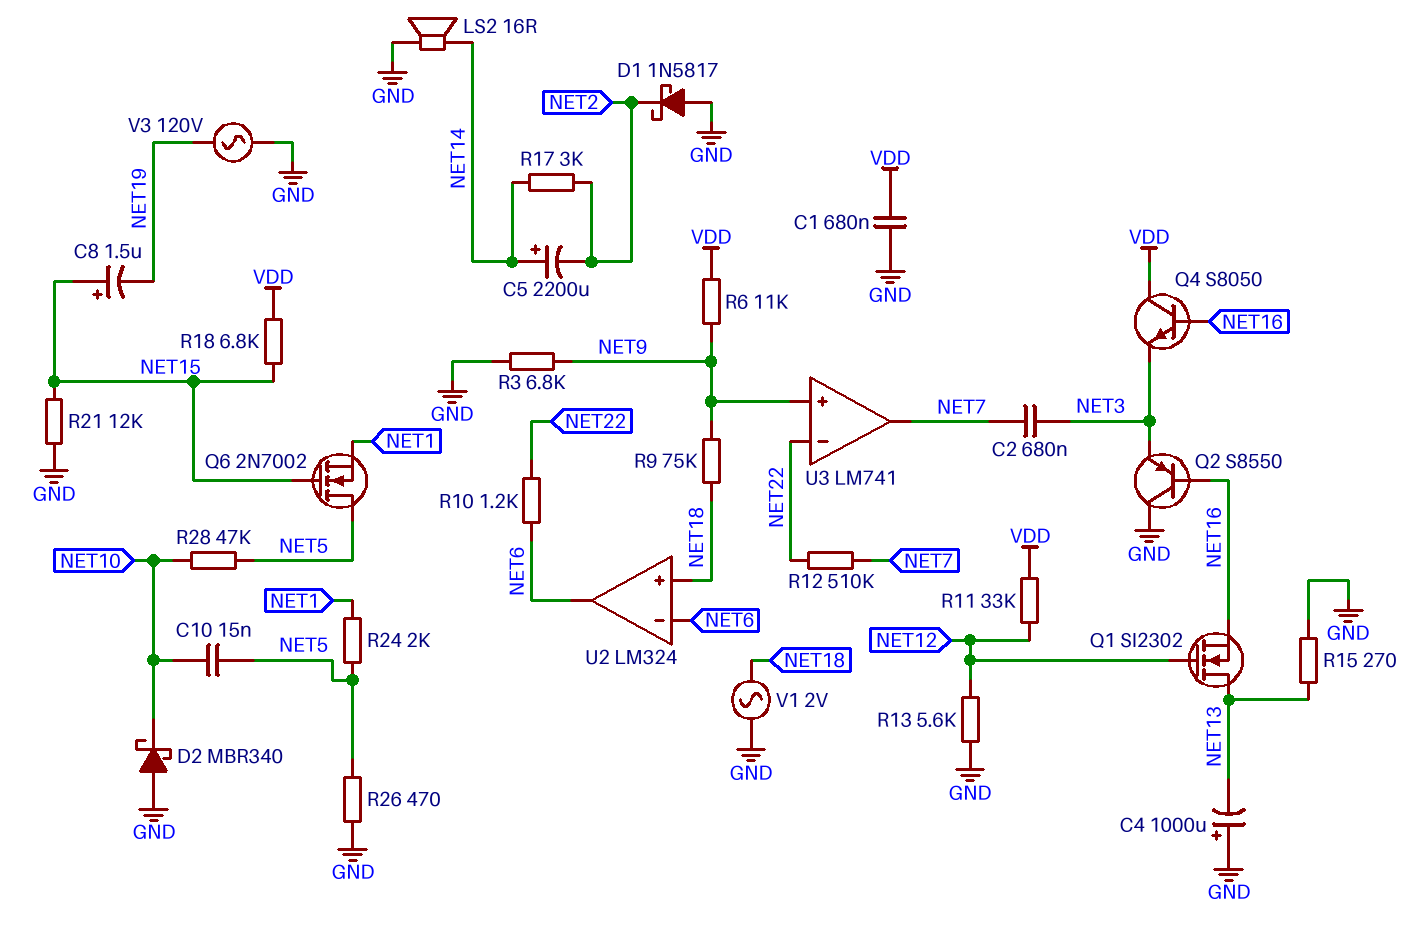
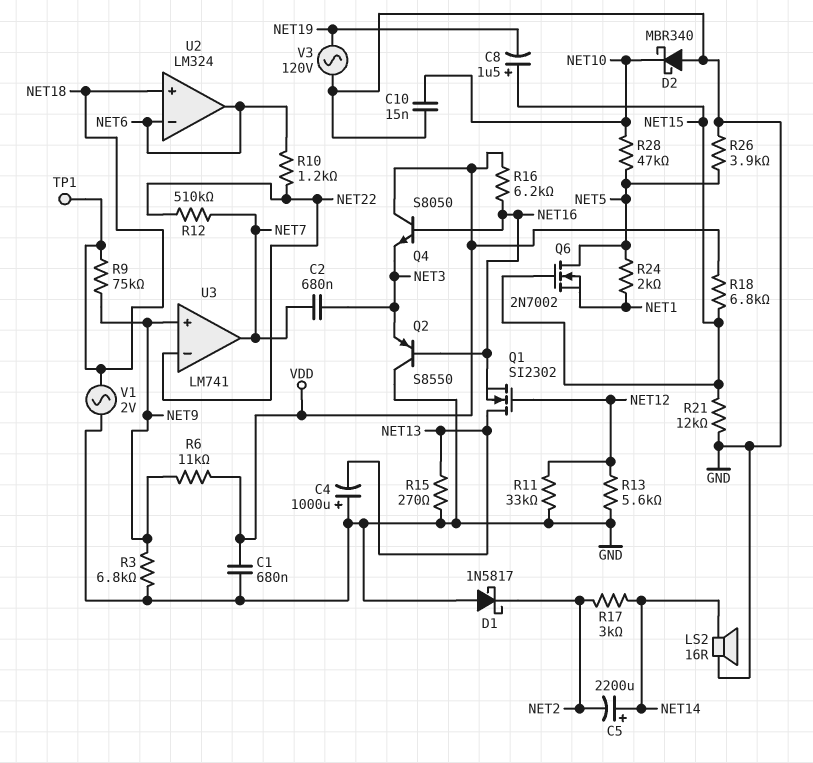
C10: 15nF (NET5, NET10) -> 15nF (GND, NET10)
R11: 33k (NET12, VDD) -> 33k (GND, NET12)
R16: none -> 6.2k (NET16, VDD)
R26: 470 (GND, NET5) -> 3.9k (GND, NET5)
TP1: none -> test point (NET18)

